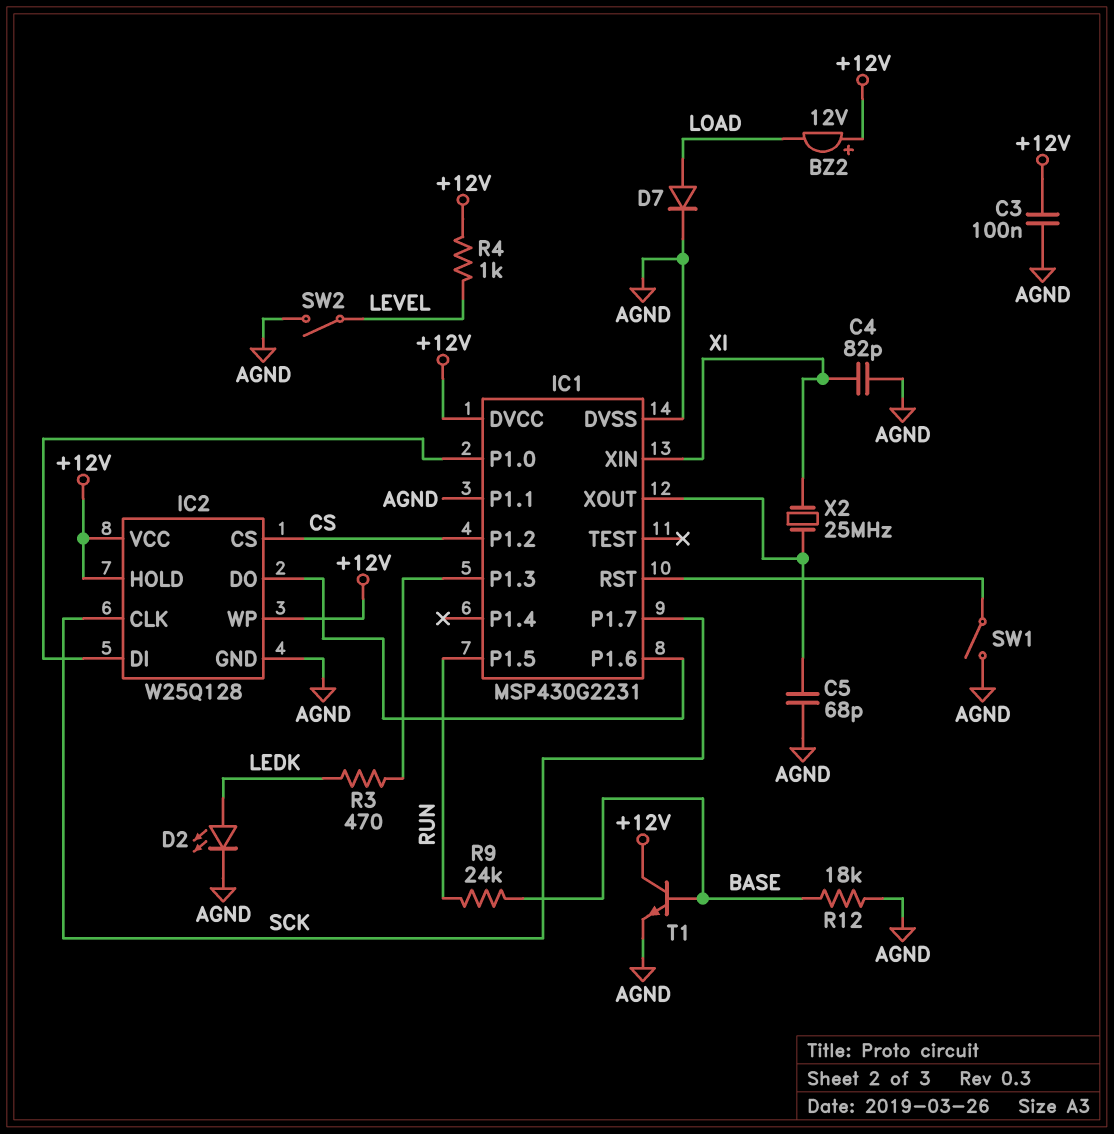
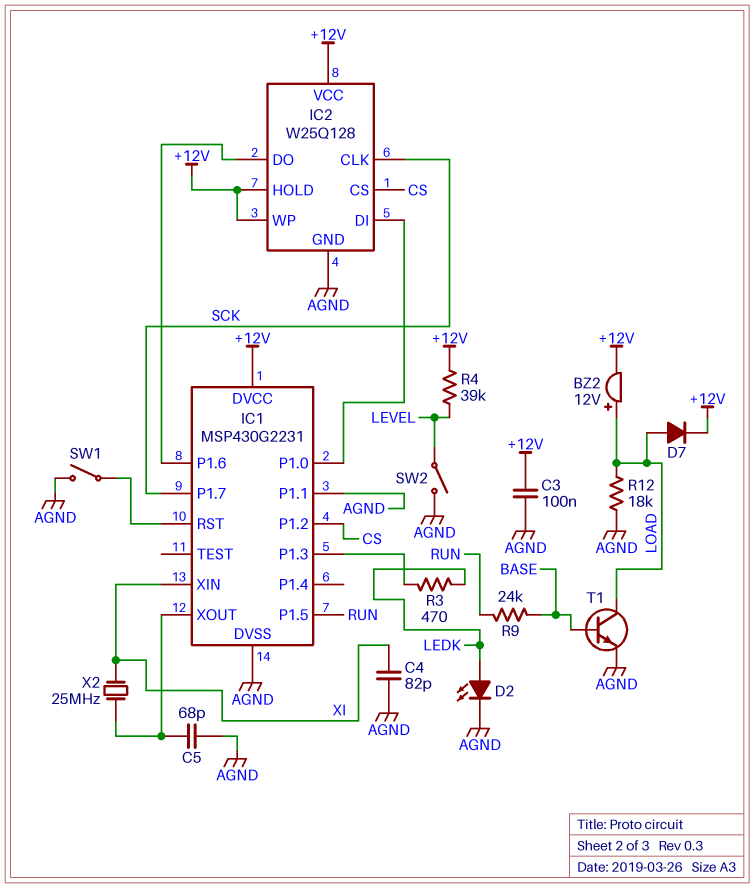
BZ2: buzzer 12V (plus +12V, minus LOAD) -> buzzer 12V (plus LOAD, minus +12V)
D7: diode (A LOAD, K AGND) -> diode (A LOAD, K +12V)
R4: 1k (+12V, LEVEL) -> 39k (+12V, LEVEL)
R12: 18k (AGND, BASE) -> 18k (AGND, LOAD)
T1: NPN (B BASE, C +12V, E AGND) -> NPN (B BASE, C LOAD, E AGND)

